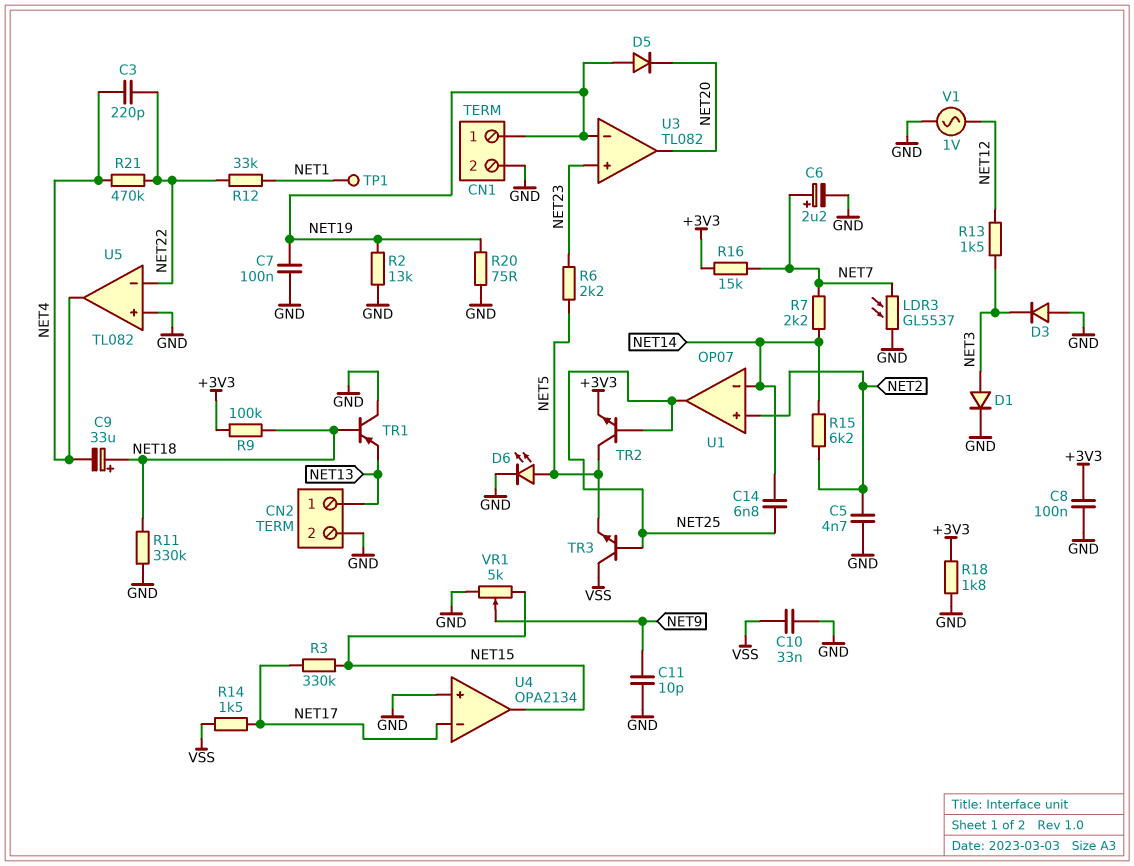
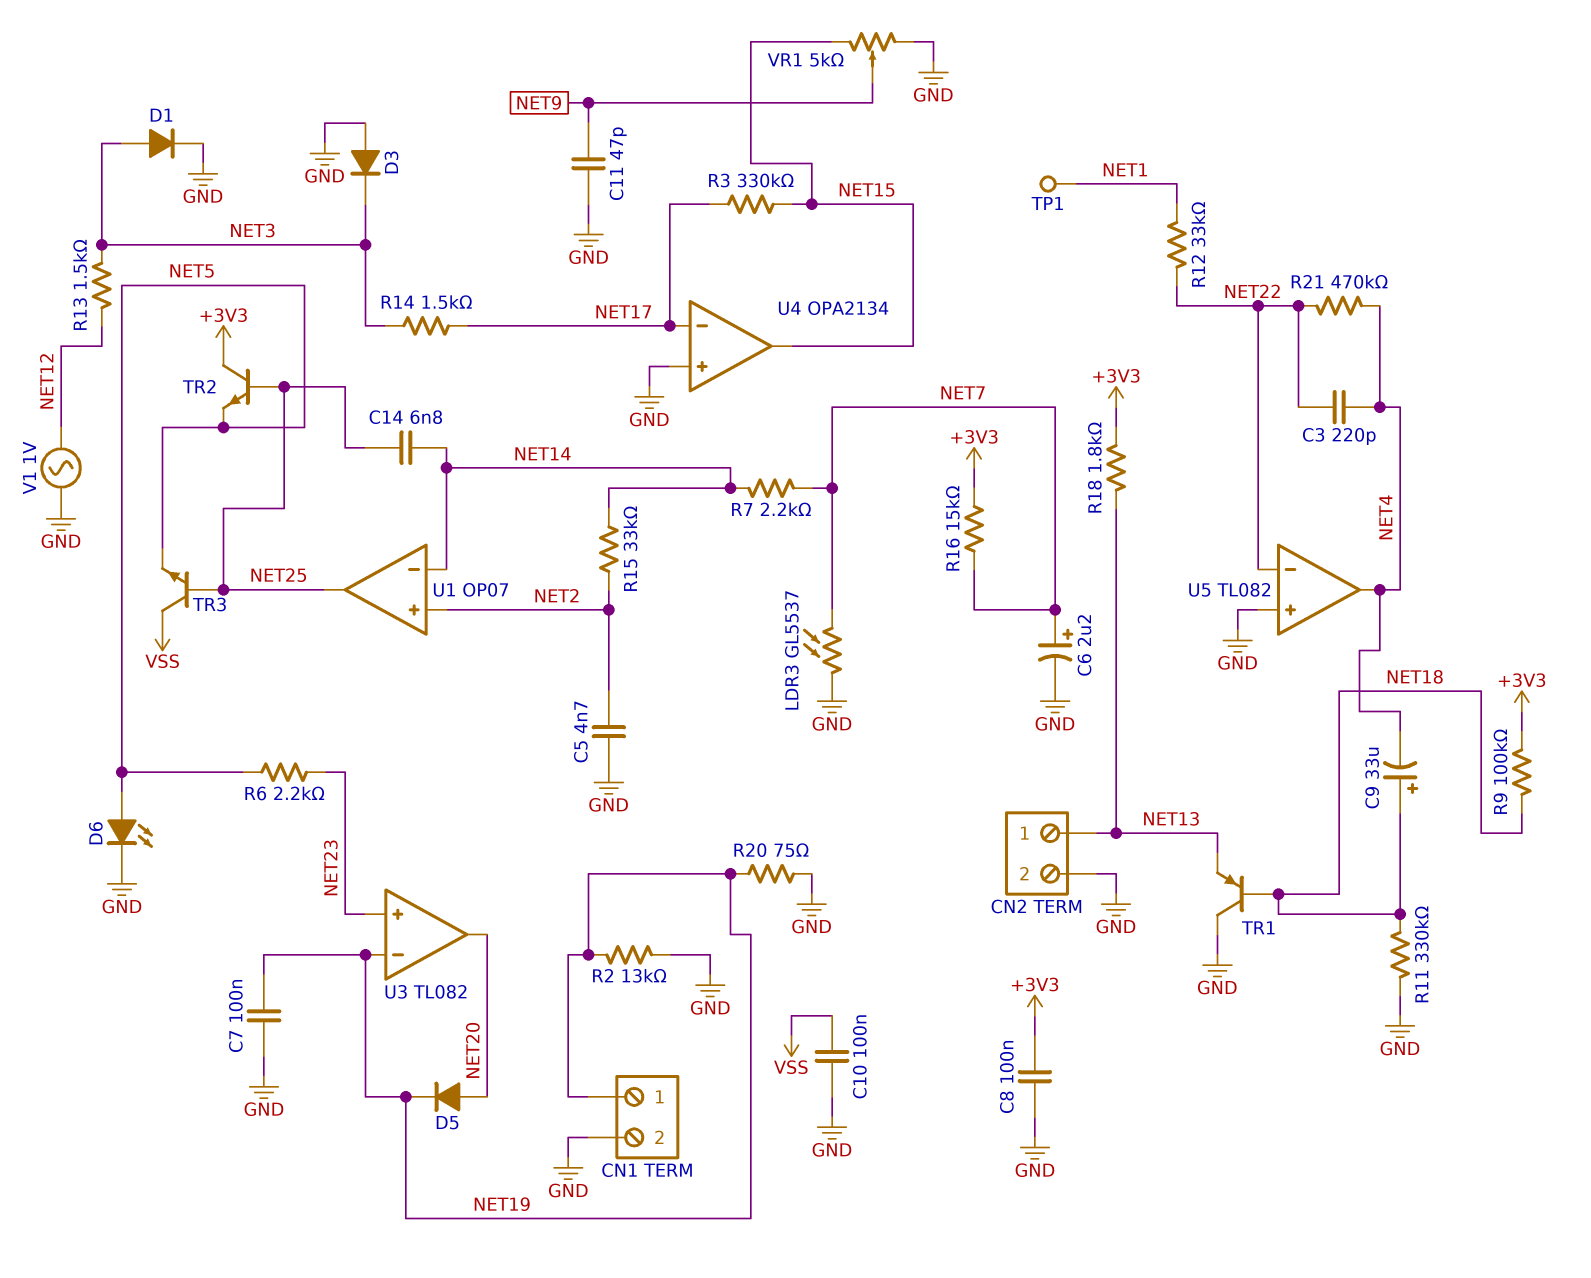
C10: 33nF (GND, VSS) -> 100nF (GND, VSS)
C11: 10pF (GND, NET9) -> 47pF (GND, NET9)
D5: diode (A NET19, K NET20) -> diode (A NET20, K NET19)
R14: 1.5k (NET17, VSS) -> 1.5k (NET3, NET17)
R15: 6.2k (NET2, NET14) -> 33k (NET2, NET14)
R18: 1.8k (+3V3, GND) -> 1.8k (+3V3, NET13)
TR2: NPN (B NET25, C NET5, E +3V3) -> NPN (B NET25, C +3V3, E NET5)

